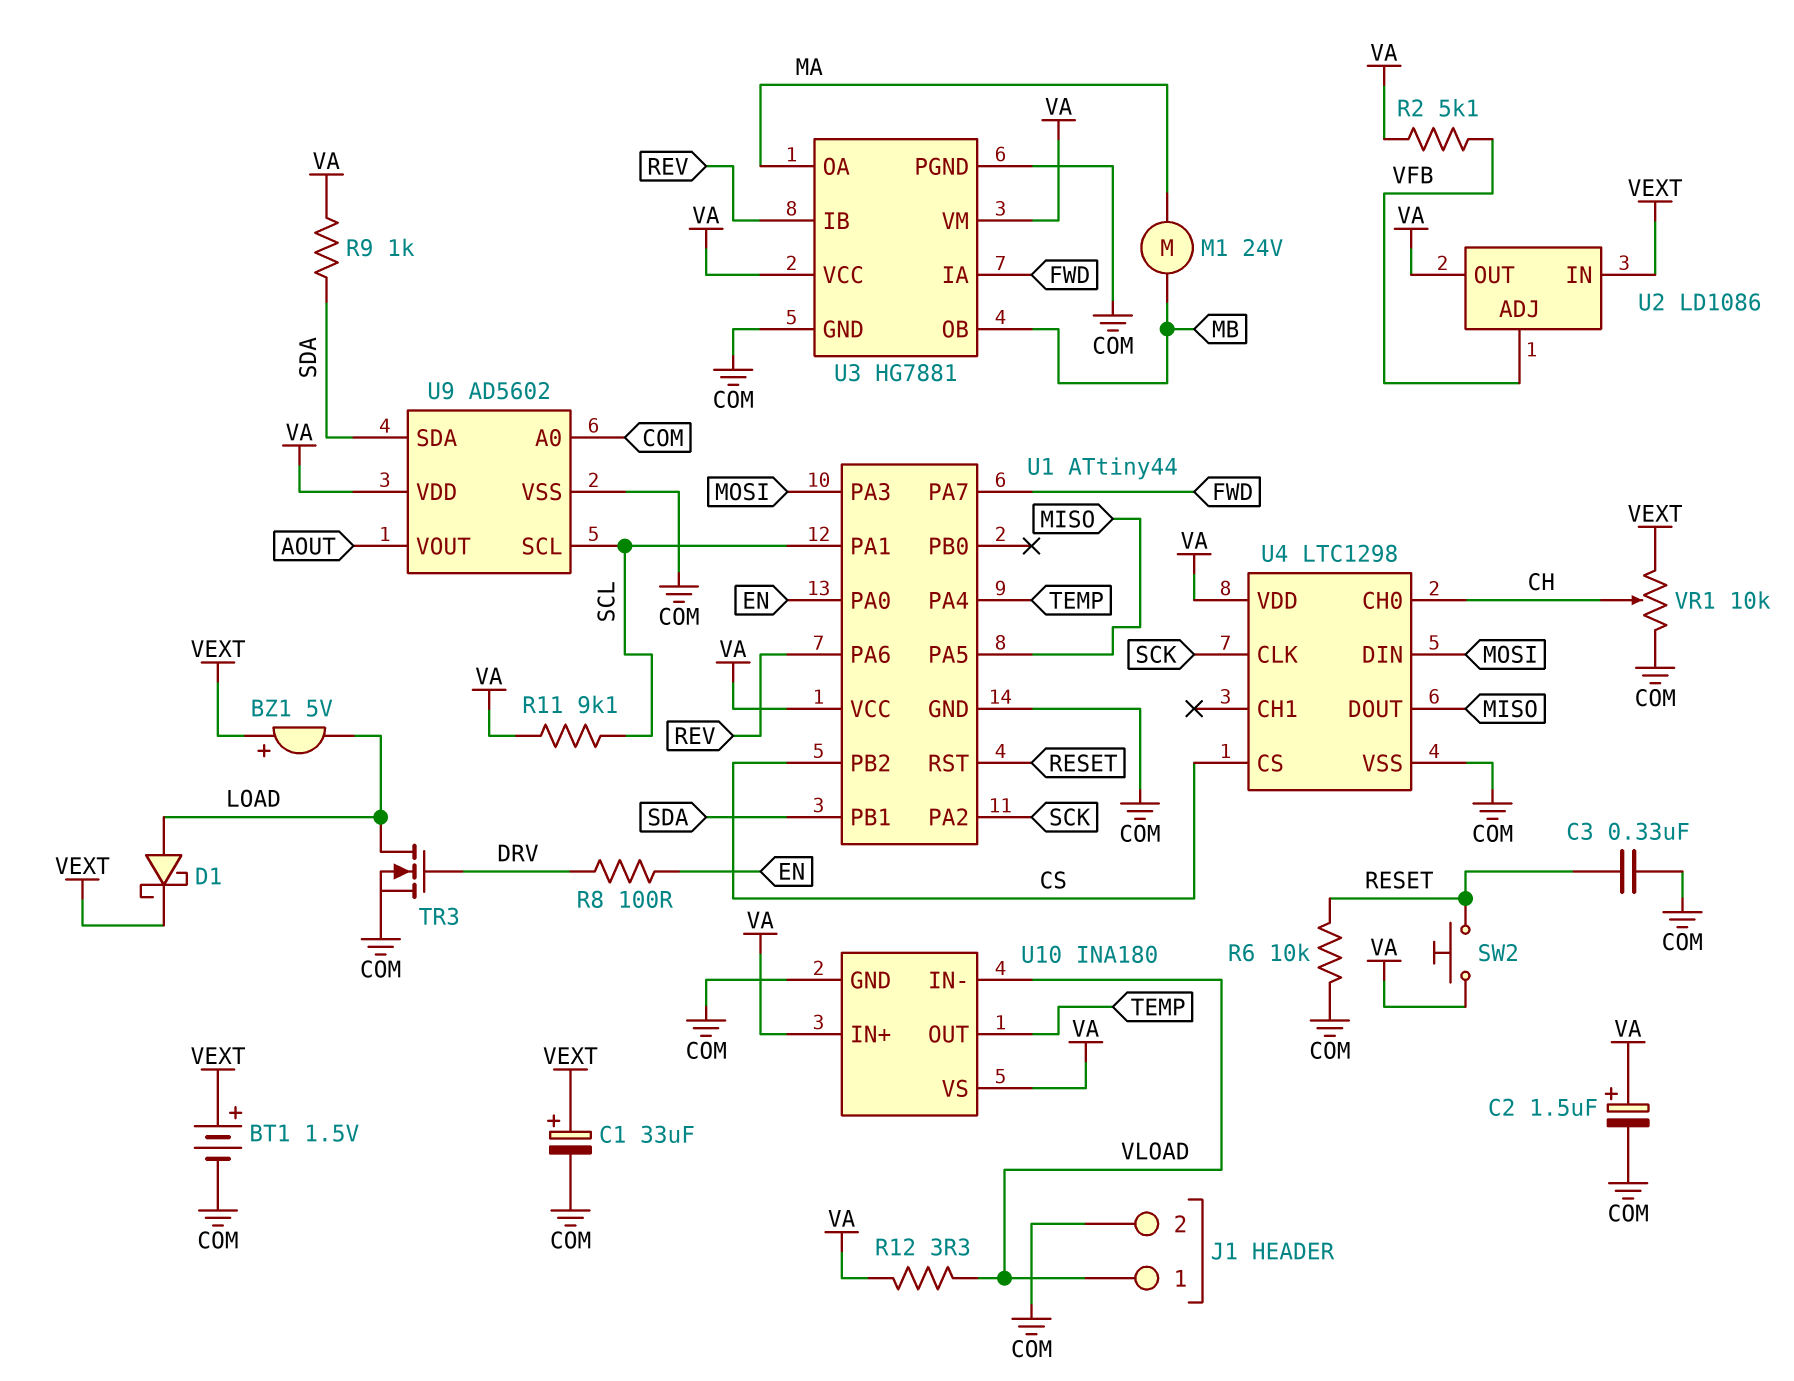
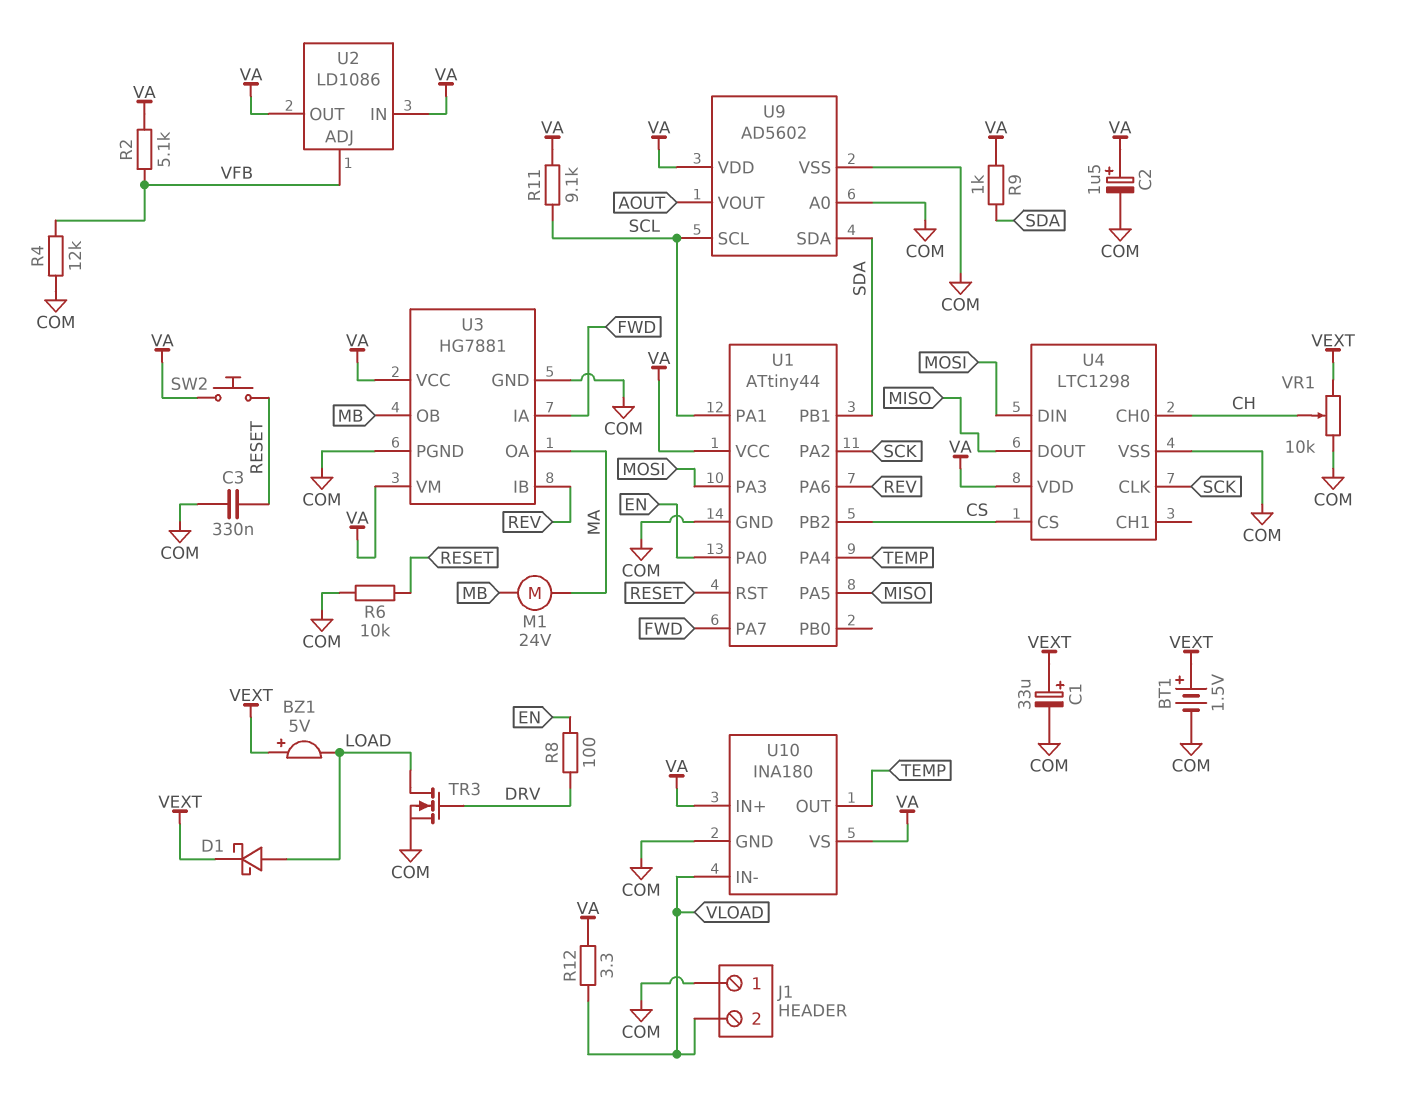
J1 pin 1: VLOAD -> COM
J1 pin 2: COM -> VLOAD
R4: none -> 12k (COM, VFB)
U2 pin IN: VEXT -> VA

